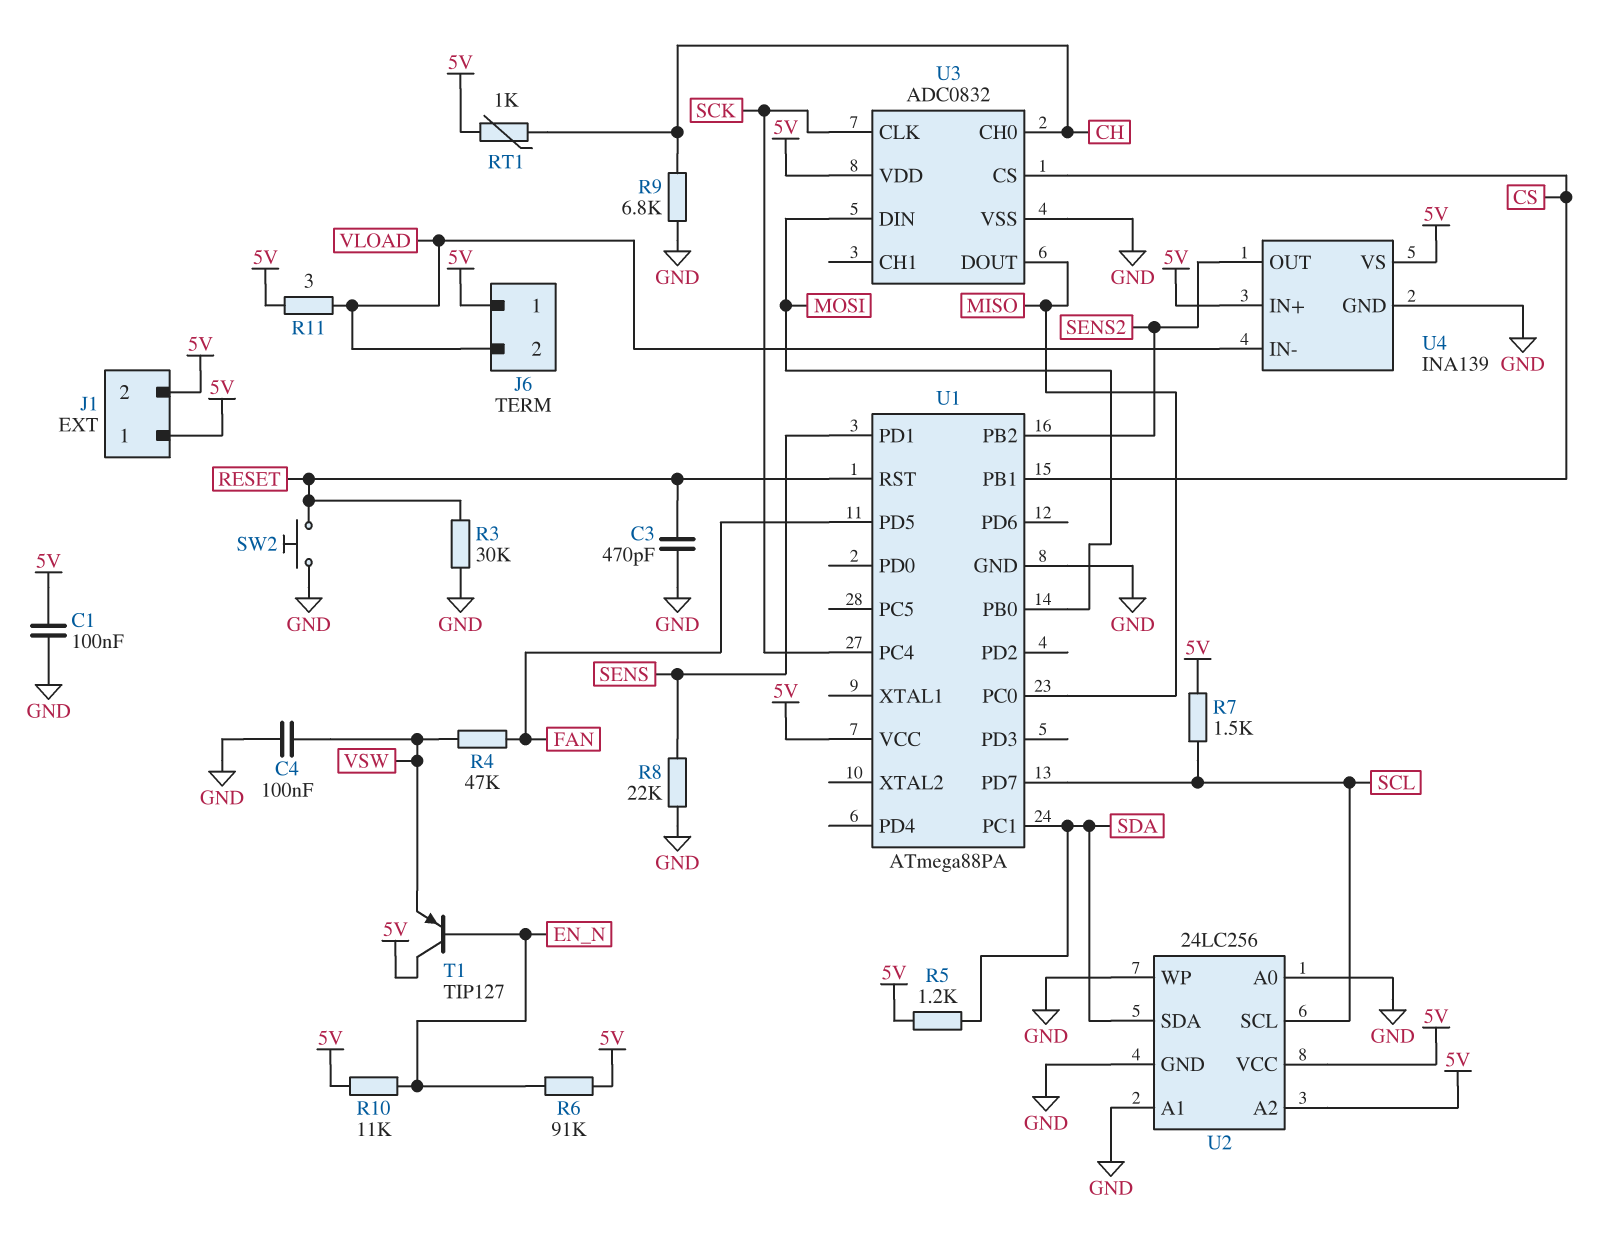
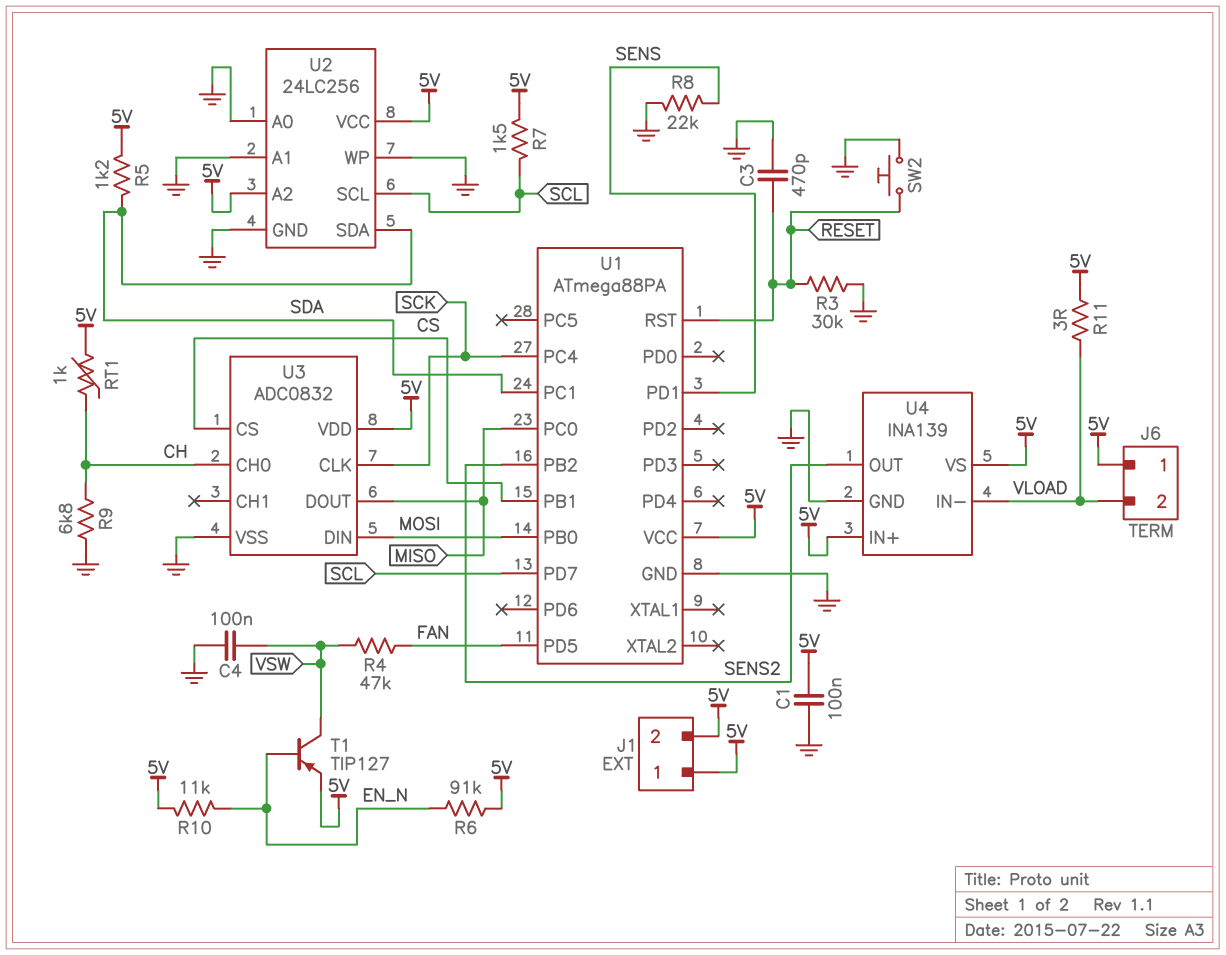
T1: PNP TIP127 (B EN_N, C 5V, E VSW) -> PNP TIP127 (B EN_N, C VSW, E 5V)

